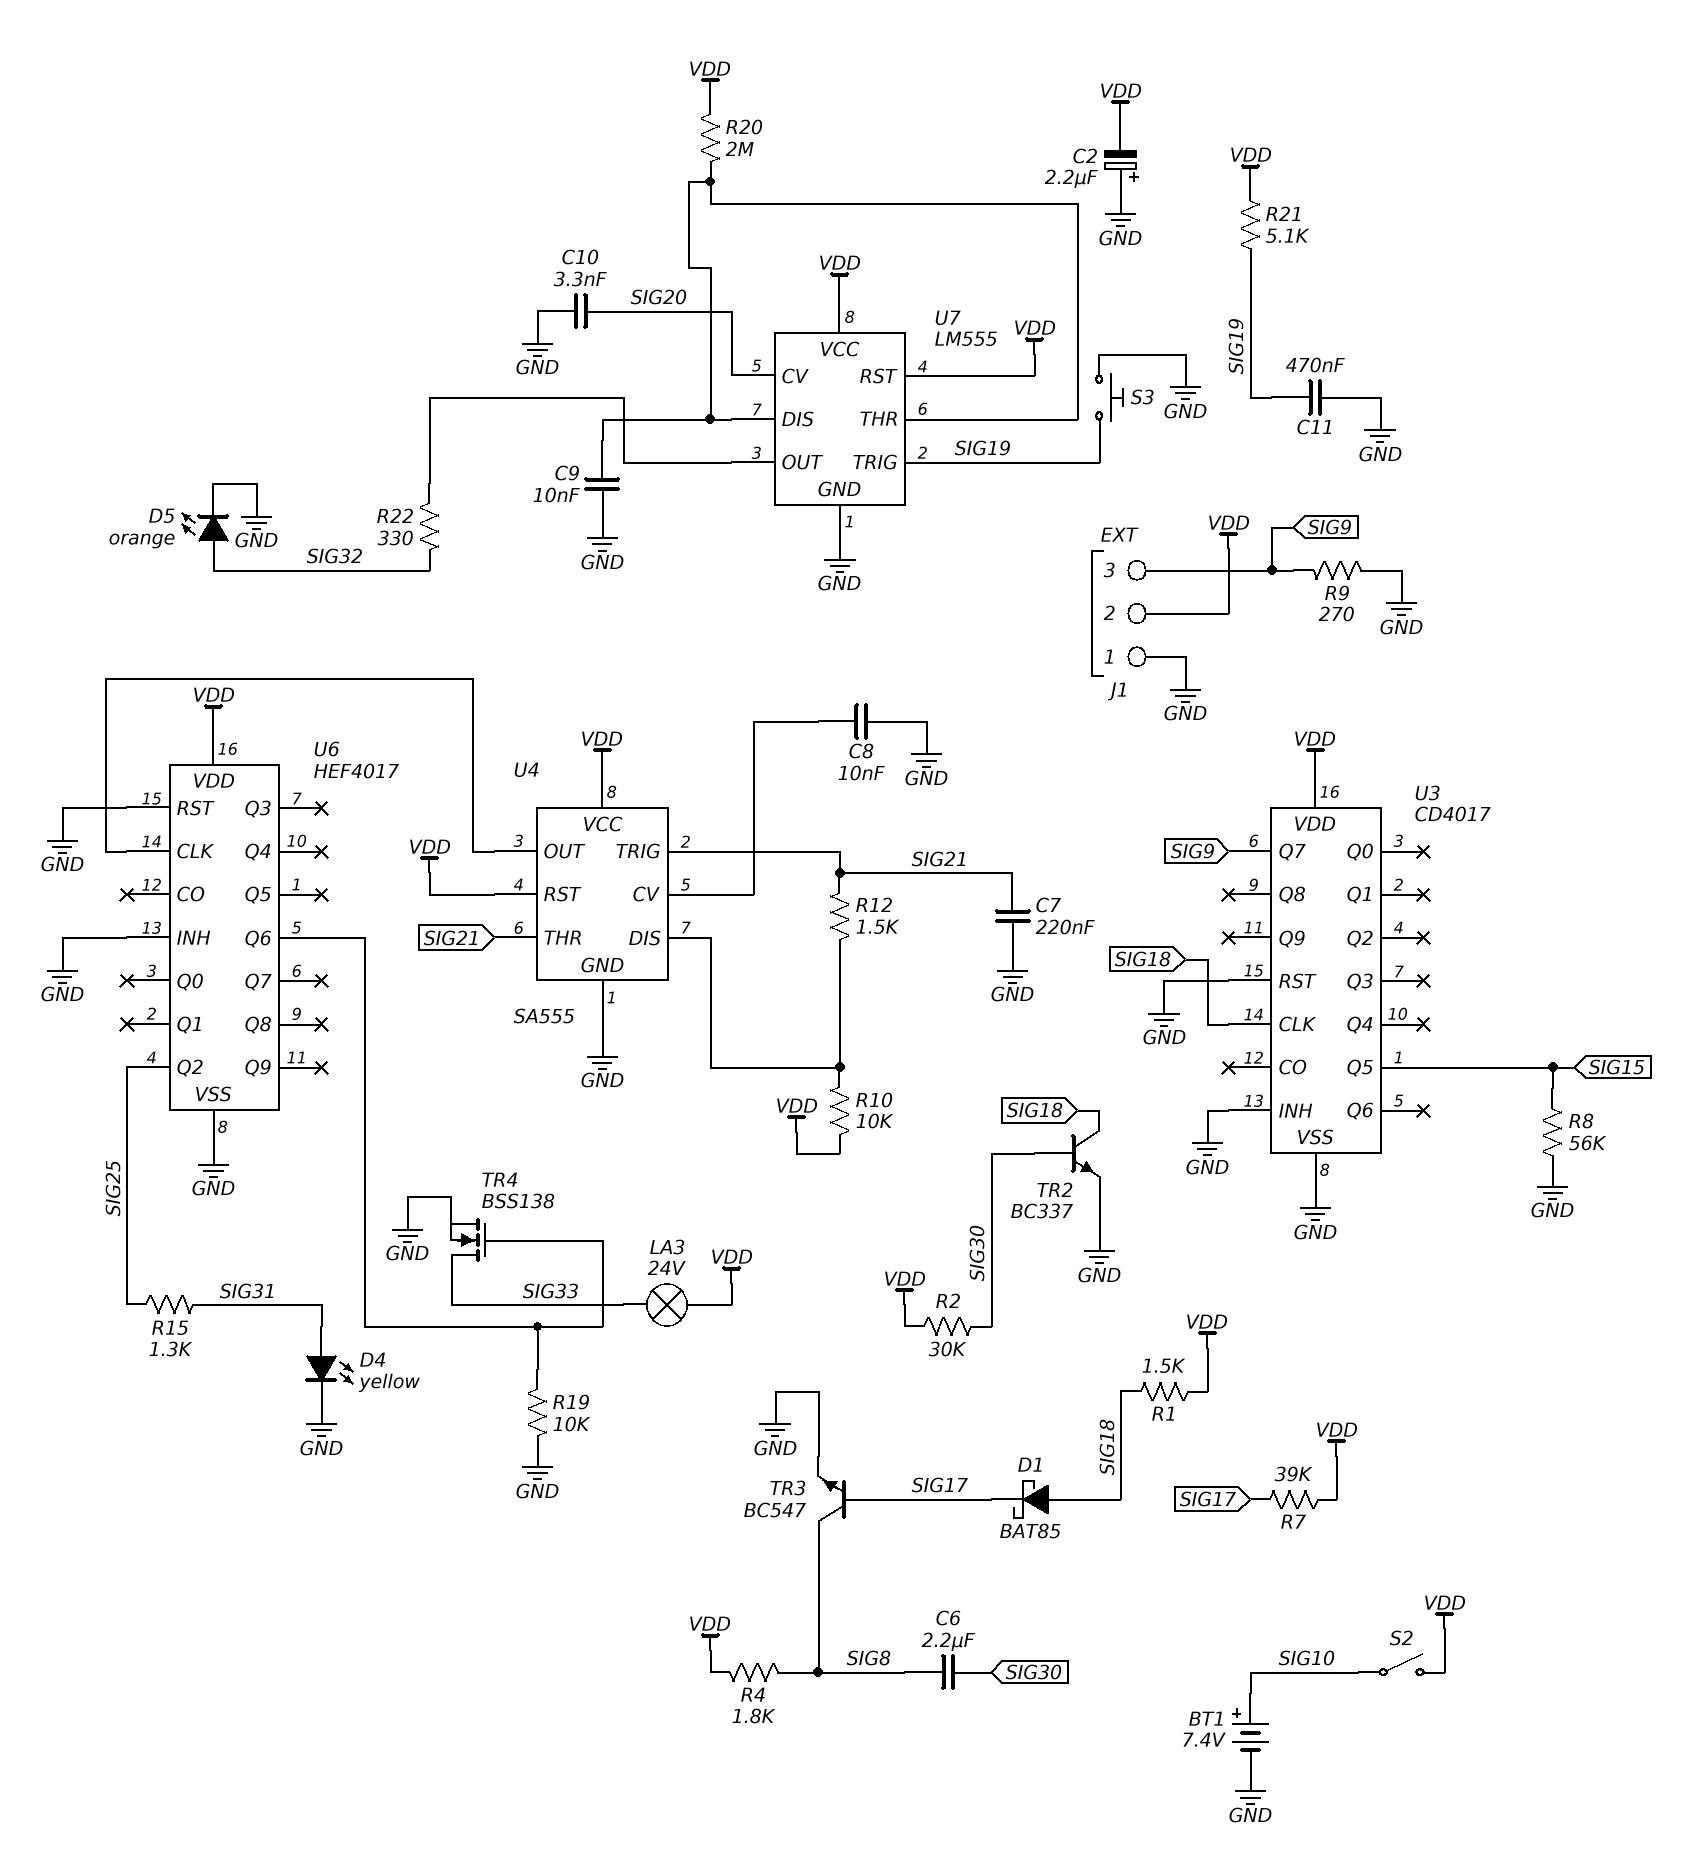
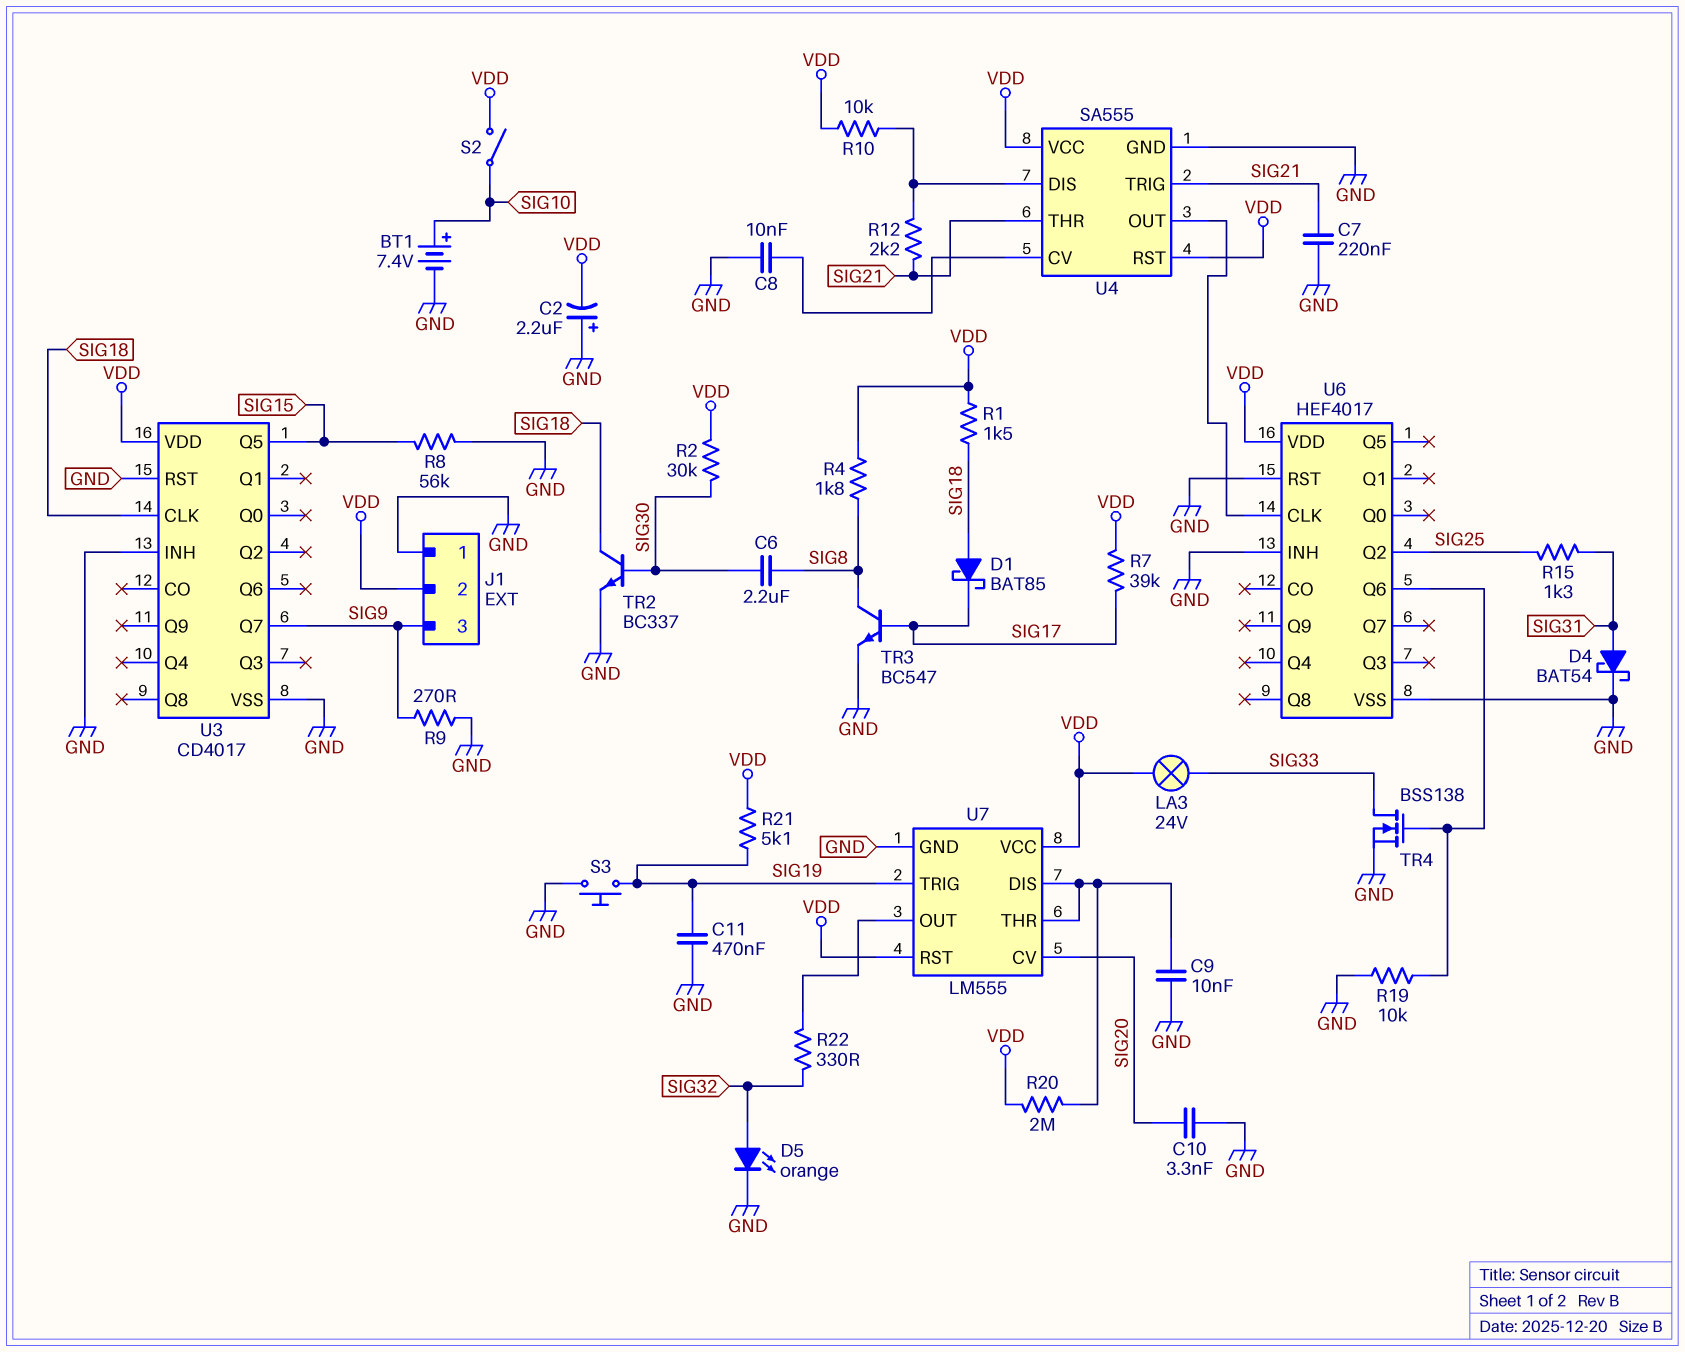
D4: LED yellow (A SIG31, K GND) -> schottky BAT54 (A SIG31, K GND)
R12: 1.5k (SIG21, U4/DIS) -> 2.2k (SIG21, U4/DIS)

